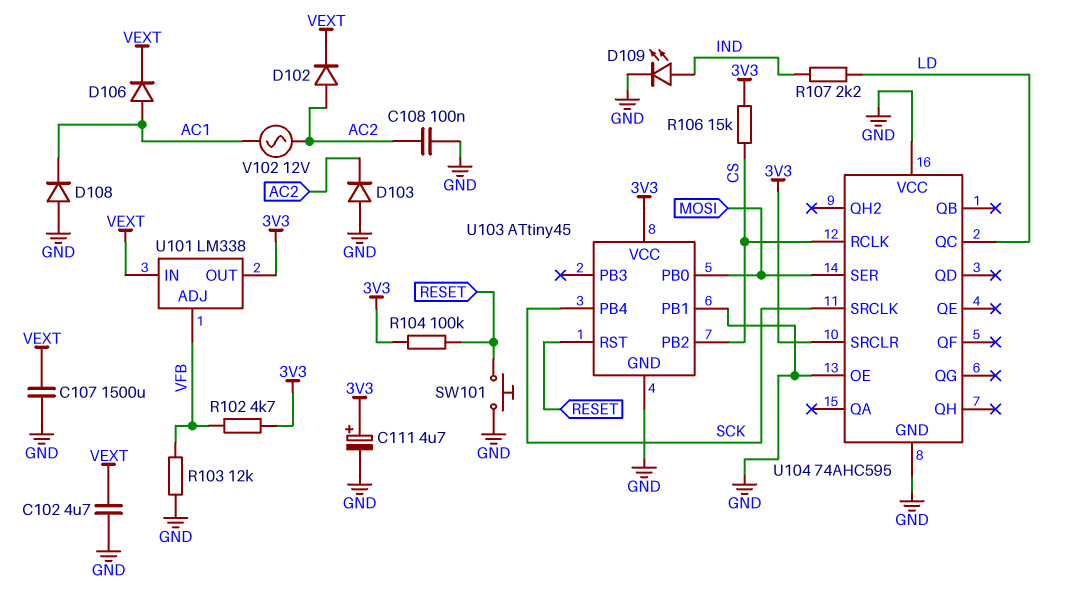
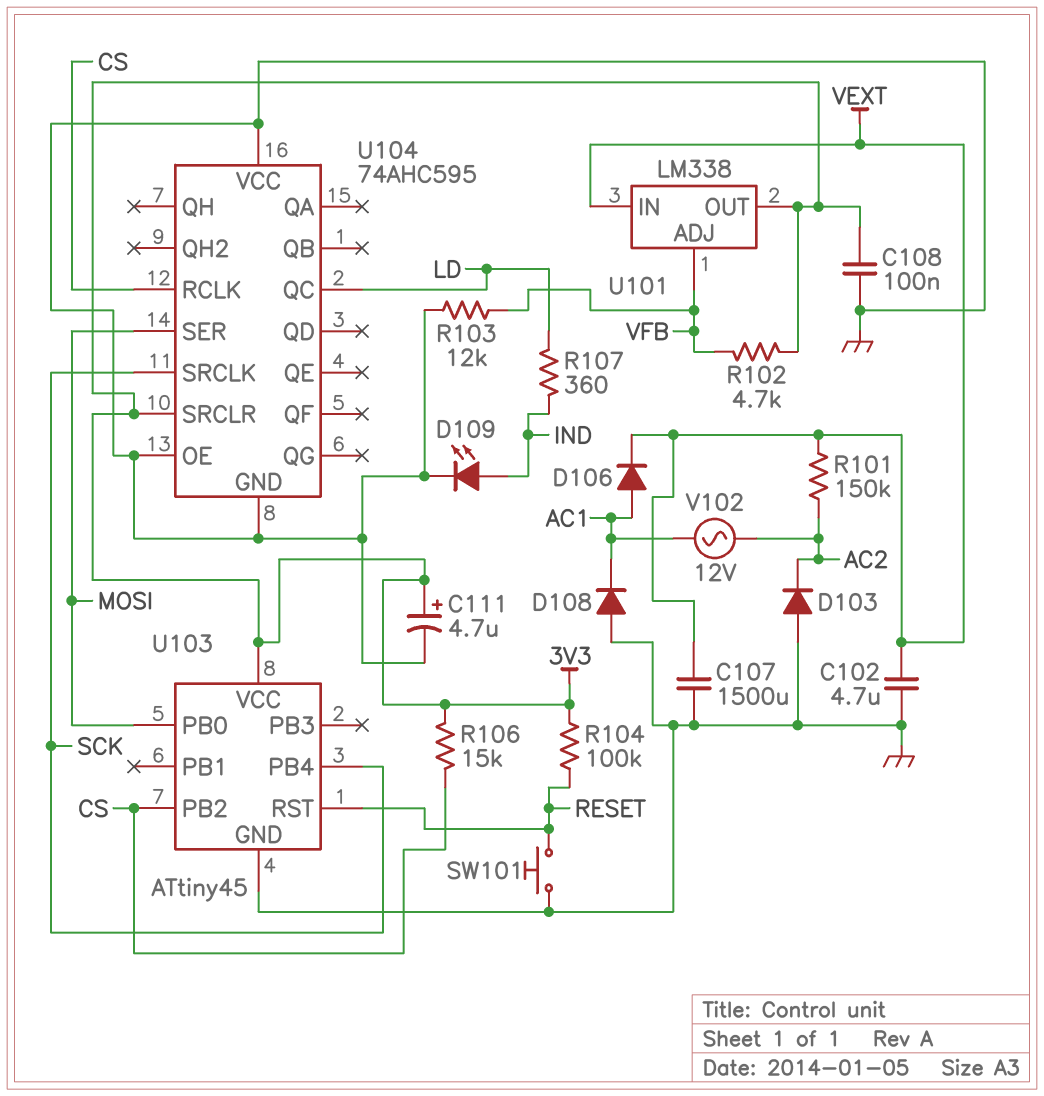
C108: 100nF (AC2, GND) -> 100nF (3V3, GND)
D102: diode (A AC2, K VEXT) -> none
R101: none -> 150k (AC2, VEXT)
R107: 2.2k (IND, LD) -> 360 (IND, LD)
U103 pin PB1: GND -> none

